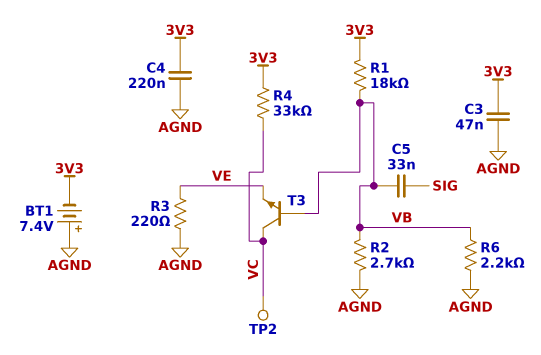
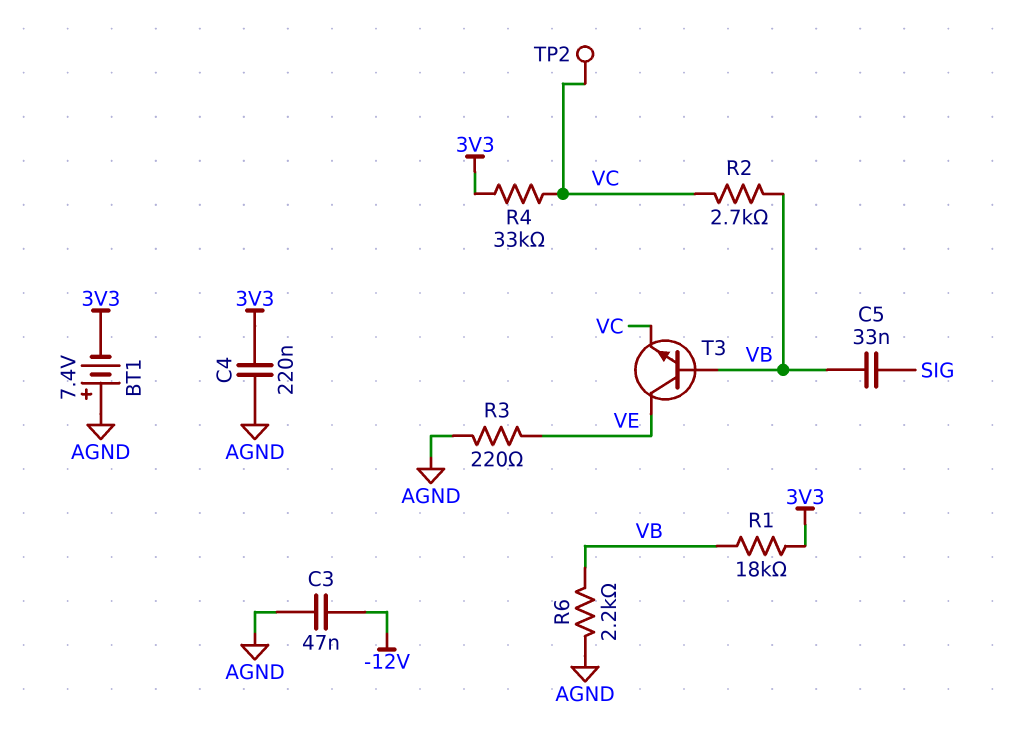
C3: 47nF (3V3, AGND) -> 47nF (-12V, AGND)
R2: 2.7k (AGND, VB) -> 2.7k (VB, VC)
T3: NPN (B VB, C VC, E VE) -> NPN (B VB, C VE, E VC)

